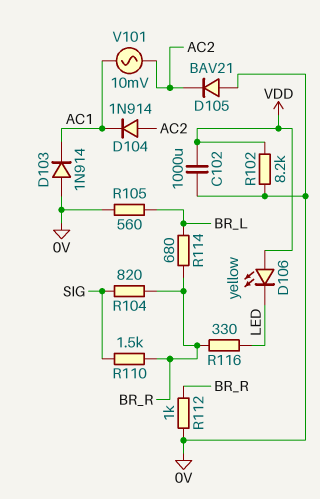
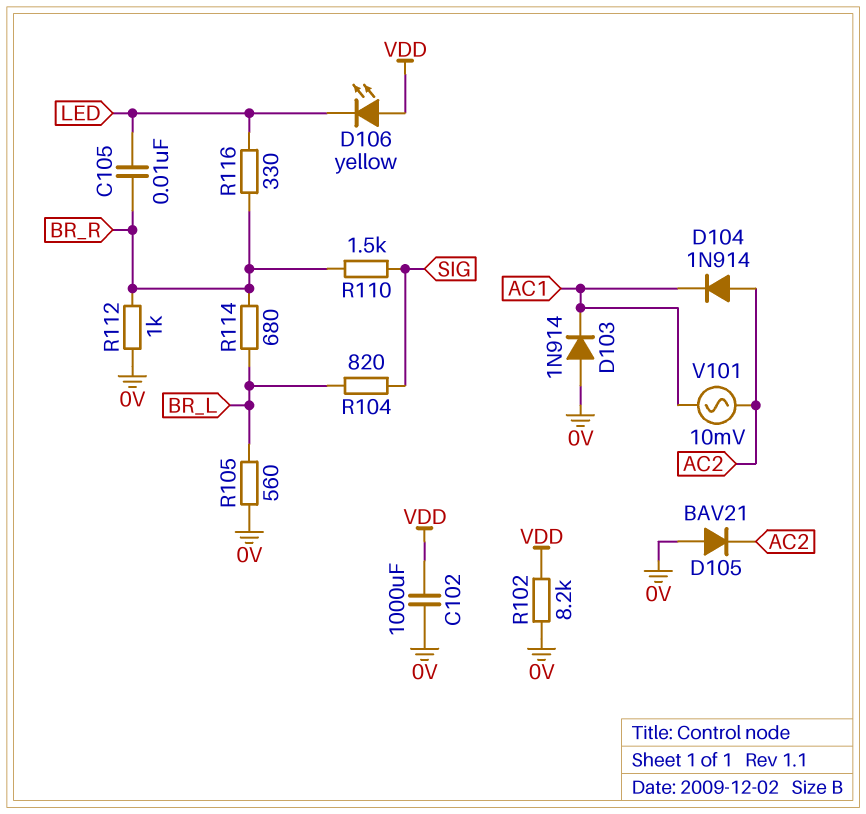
C105: none -> 10nF (BR_R, LED)
R104: 820 (BR_R, SIG) -> 820 (BR_L, SIG)

